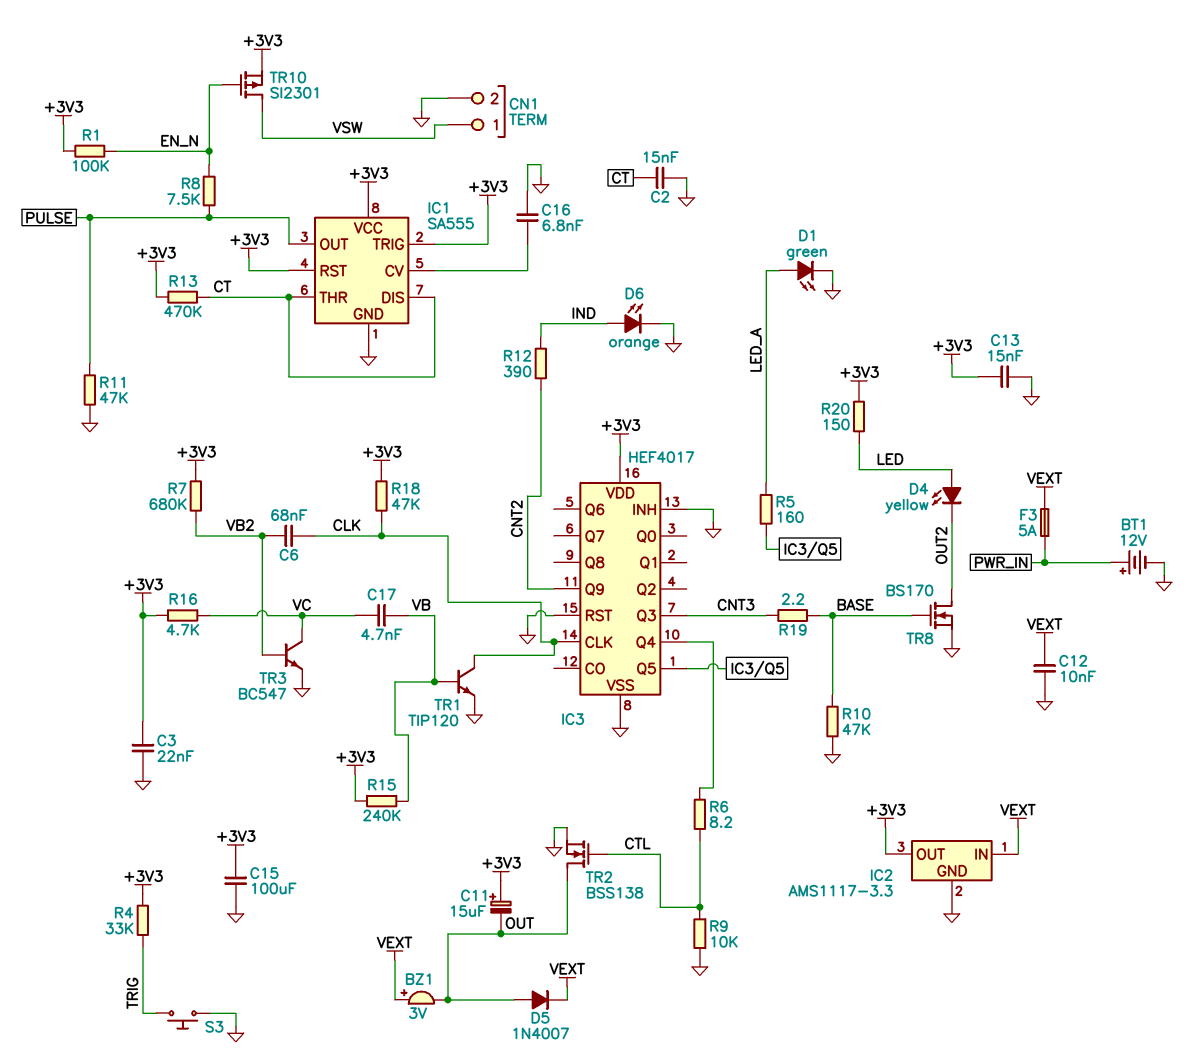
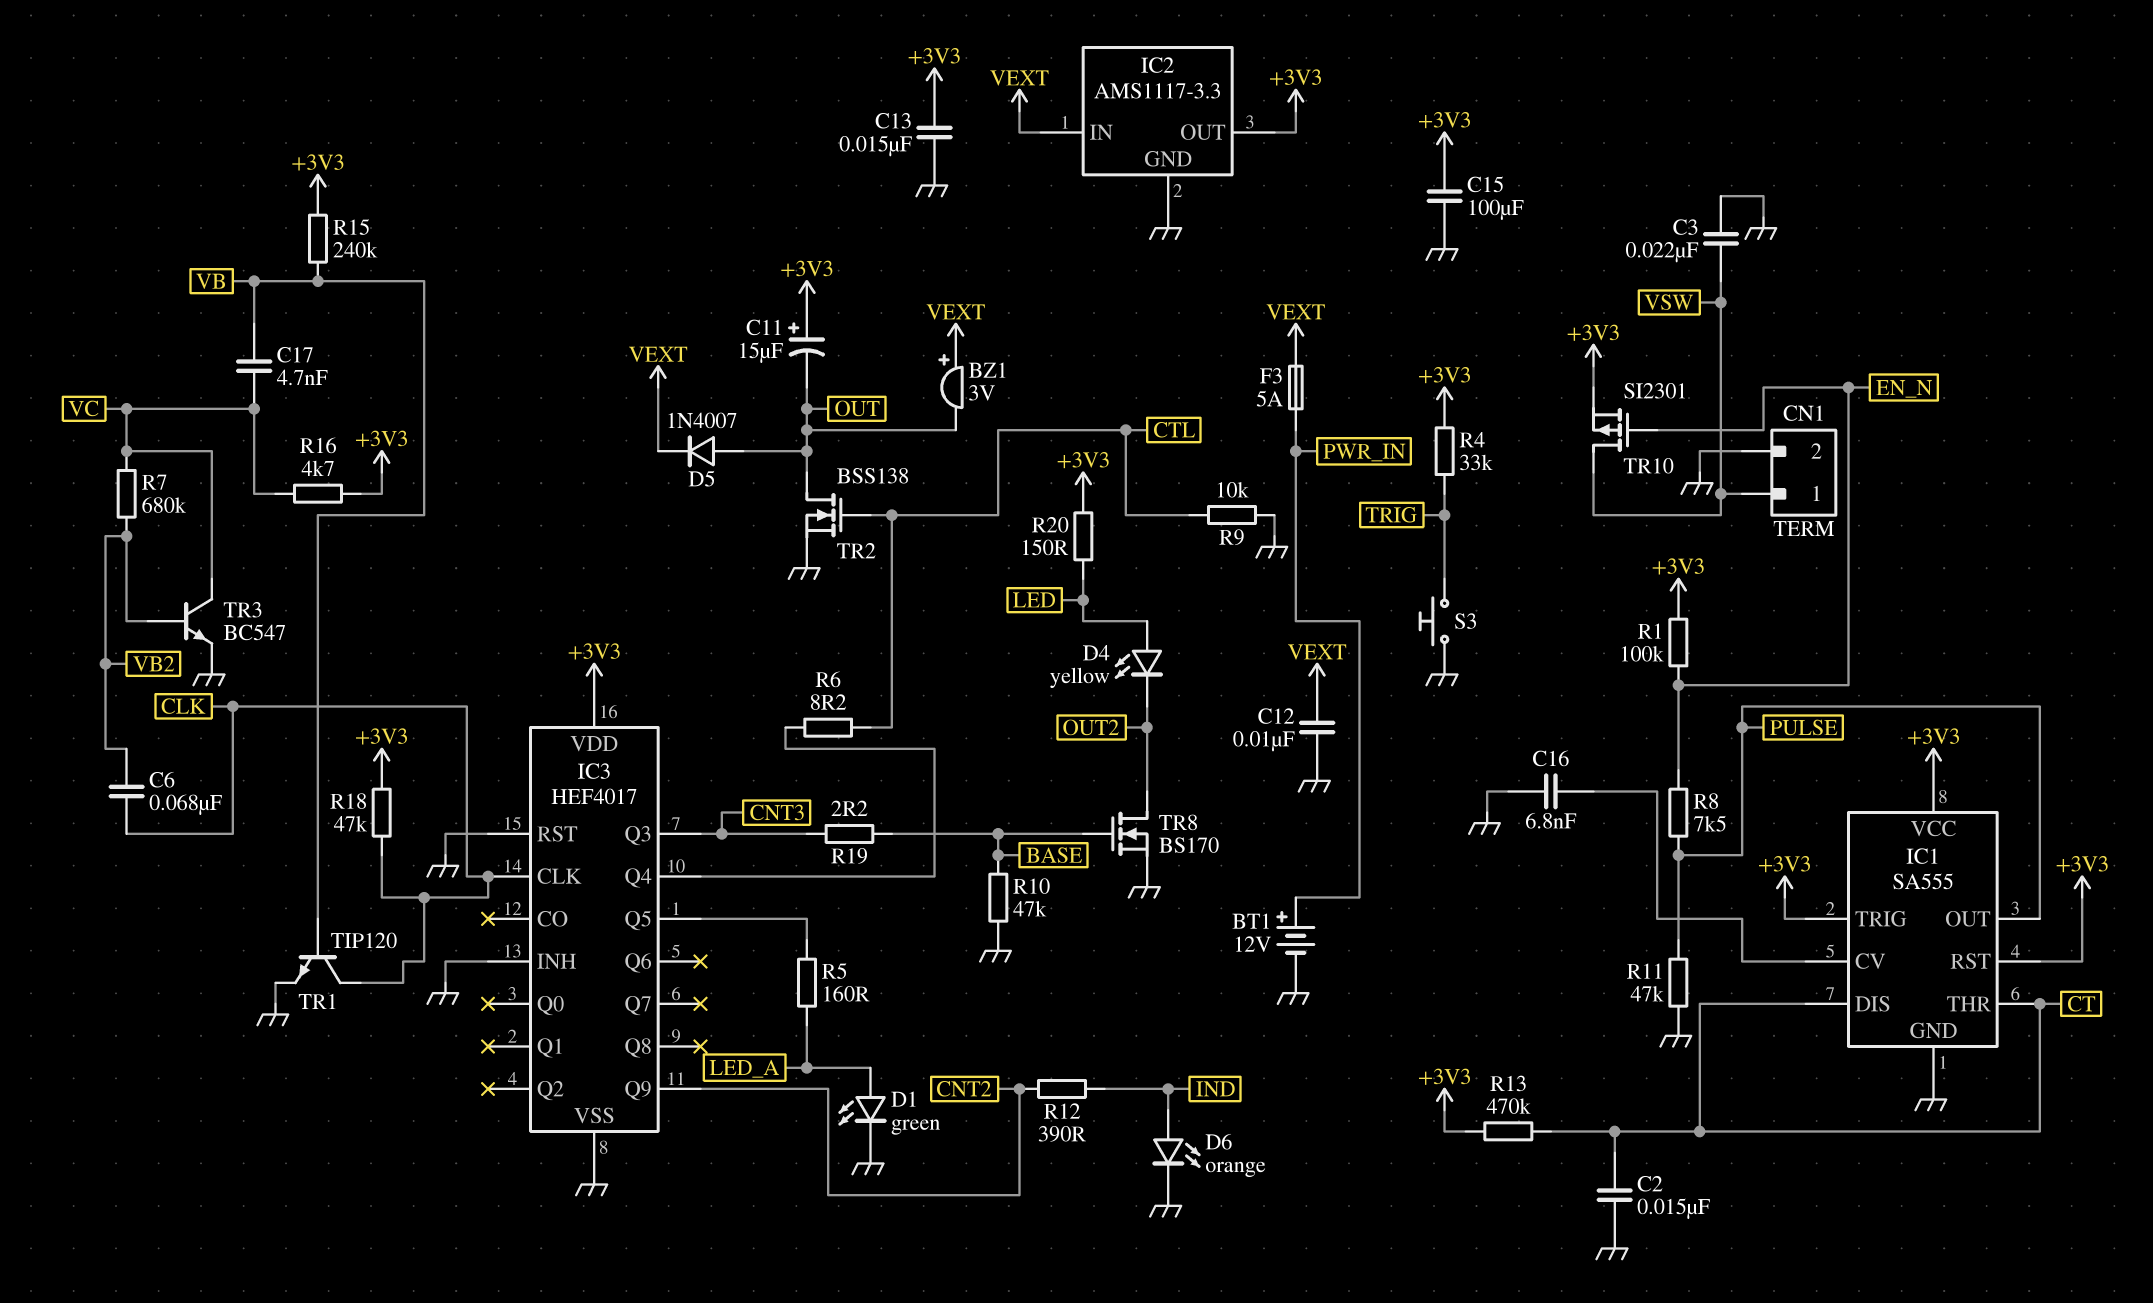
C3: 22nF (+3V3, GND) -> 22nF (GND, VSW)
R7: 680k (+3V3, VB2) -> 680k (VB2, VC)

